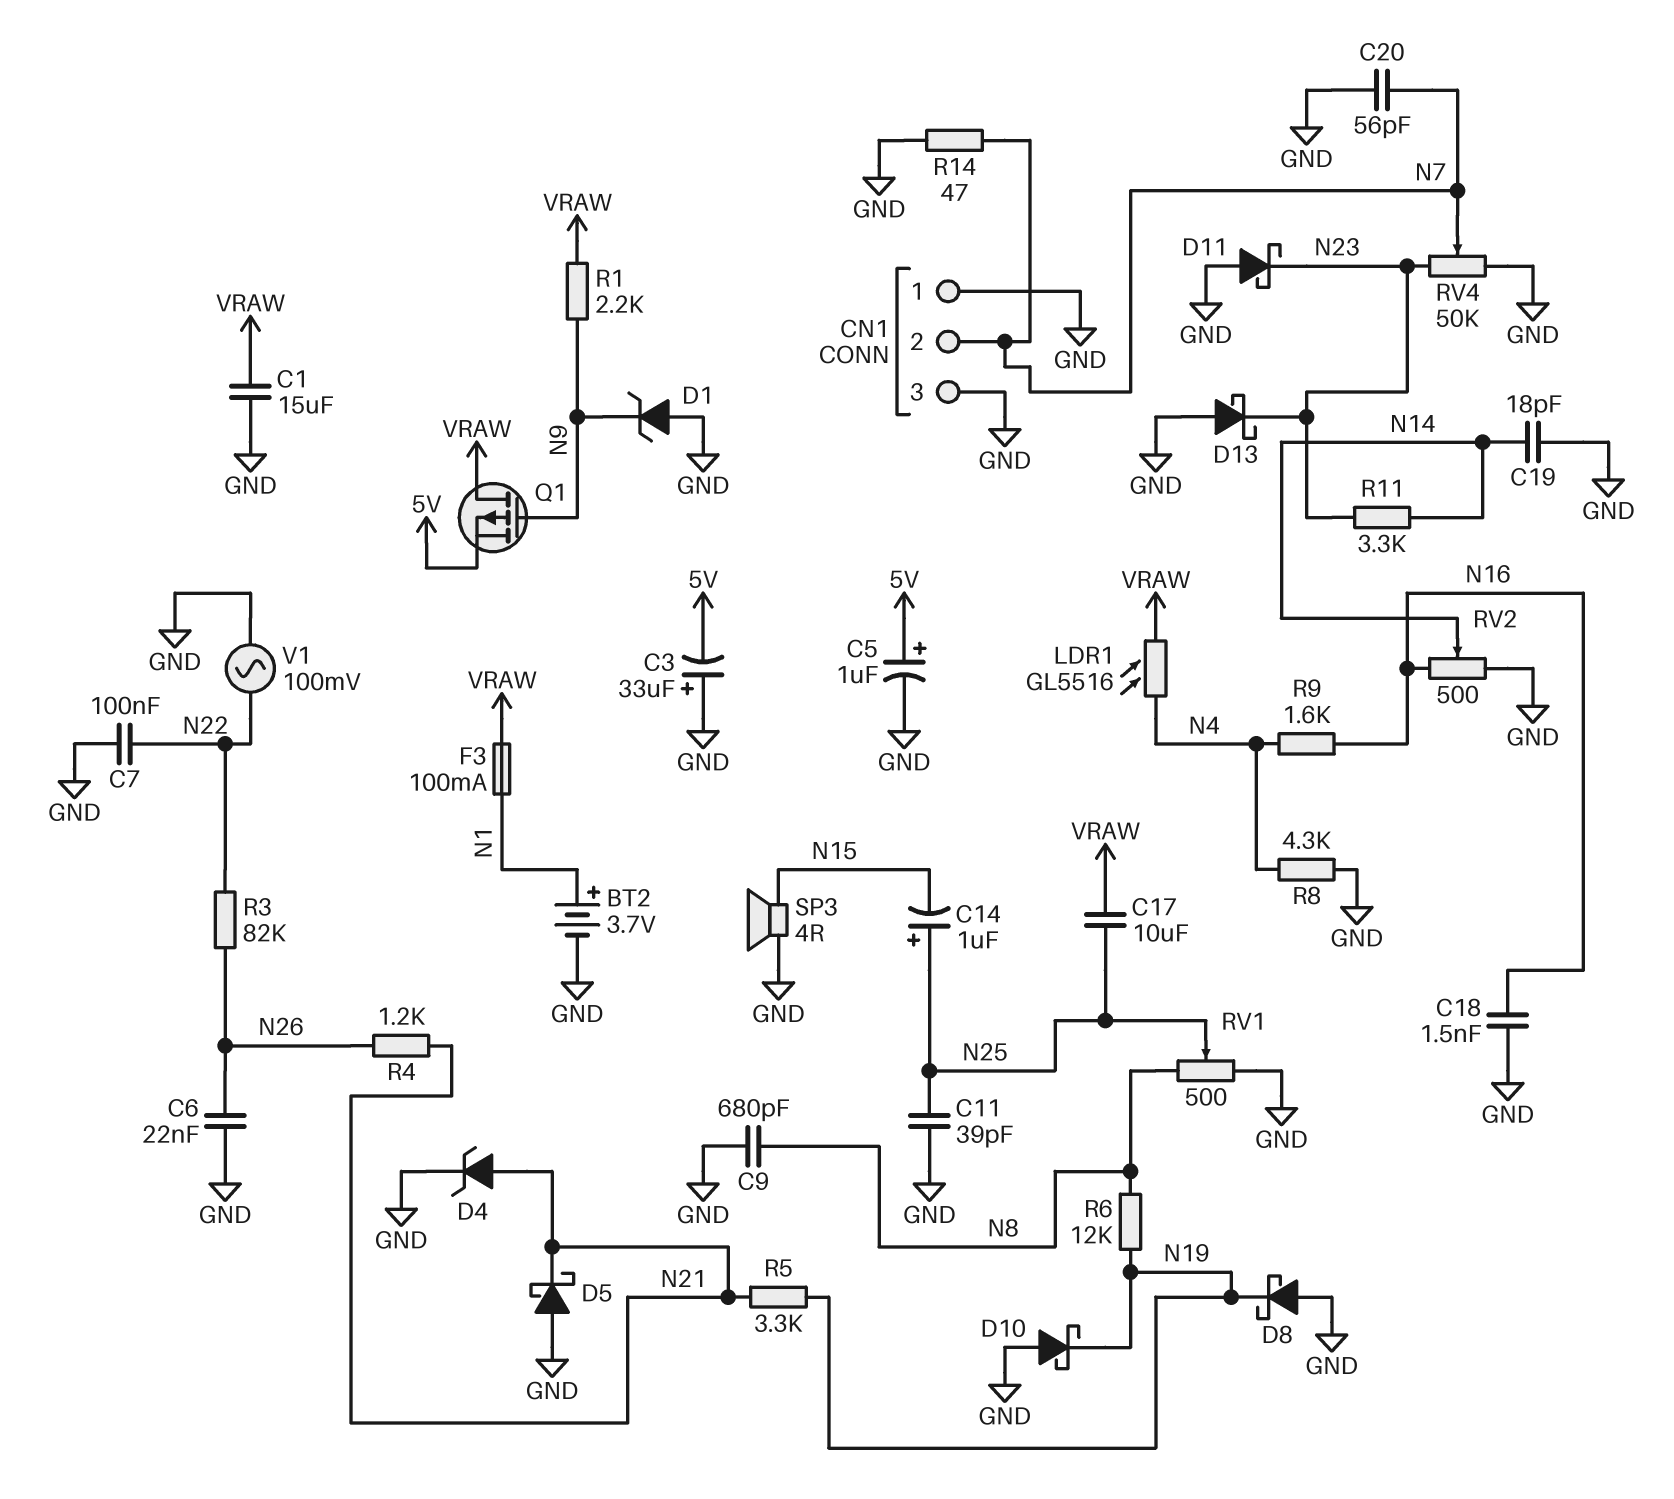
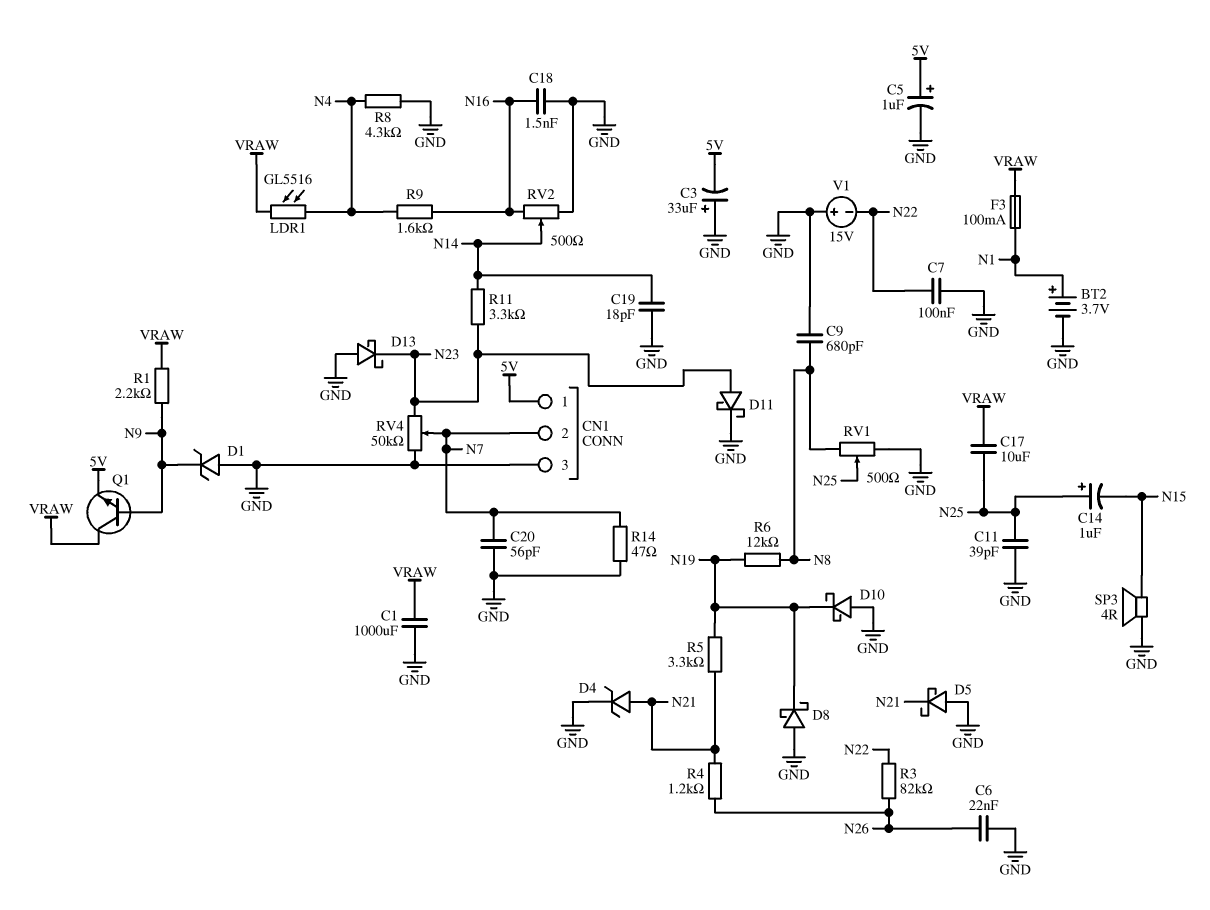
C1: 15uF (GND, VRAW) -> 1000uF (GND, VRAW)
CN1 pin 1: GND -> 5V
D11: schottky (A GND, K N23) -> schottky (A N23, K GND)
Q1: PMOS (G N9, D VRAW, S 5V) -> NPN (B N9, C VRAW, E 5V)
V1: AC 100mV (GND, N22) -> 15V (plus GND, minus N22)

